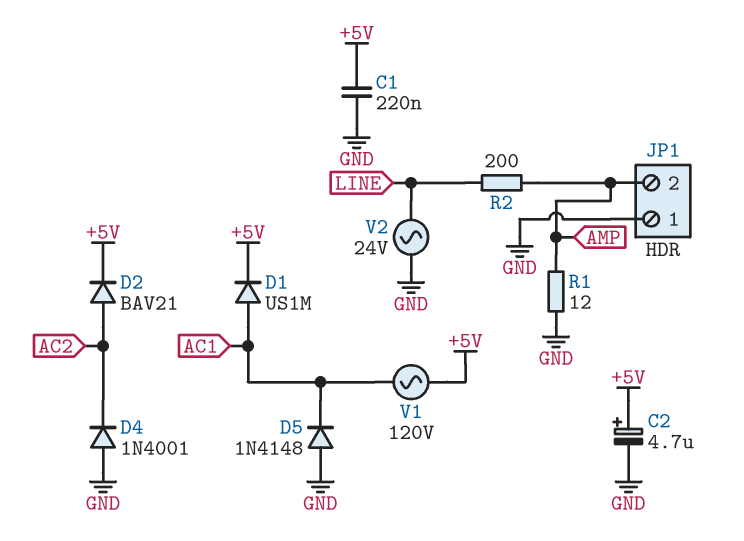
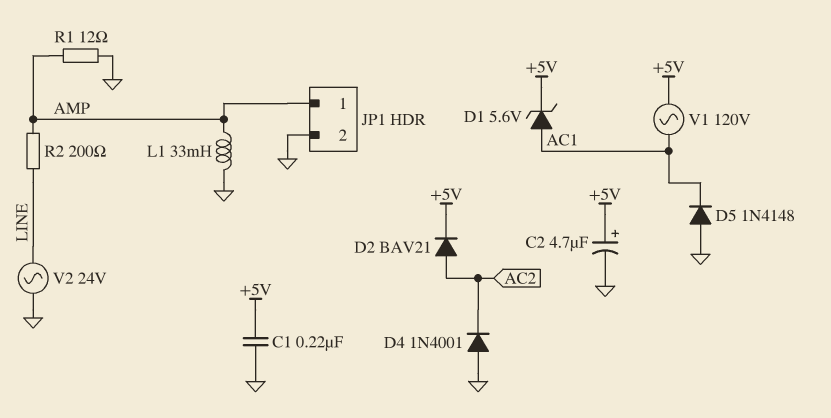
D1: diode US1M (A AC1, K +5V) -> zener 5.6V (A AC1, K +5V)
JP1 pin 1: GND -> AMP
JP1 pin 2: AMP -> GND
L1: none -> 33mH (AMP, GND)

